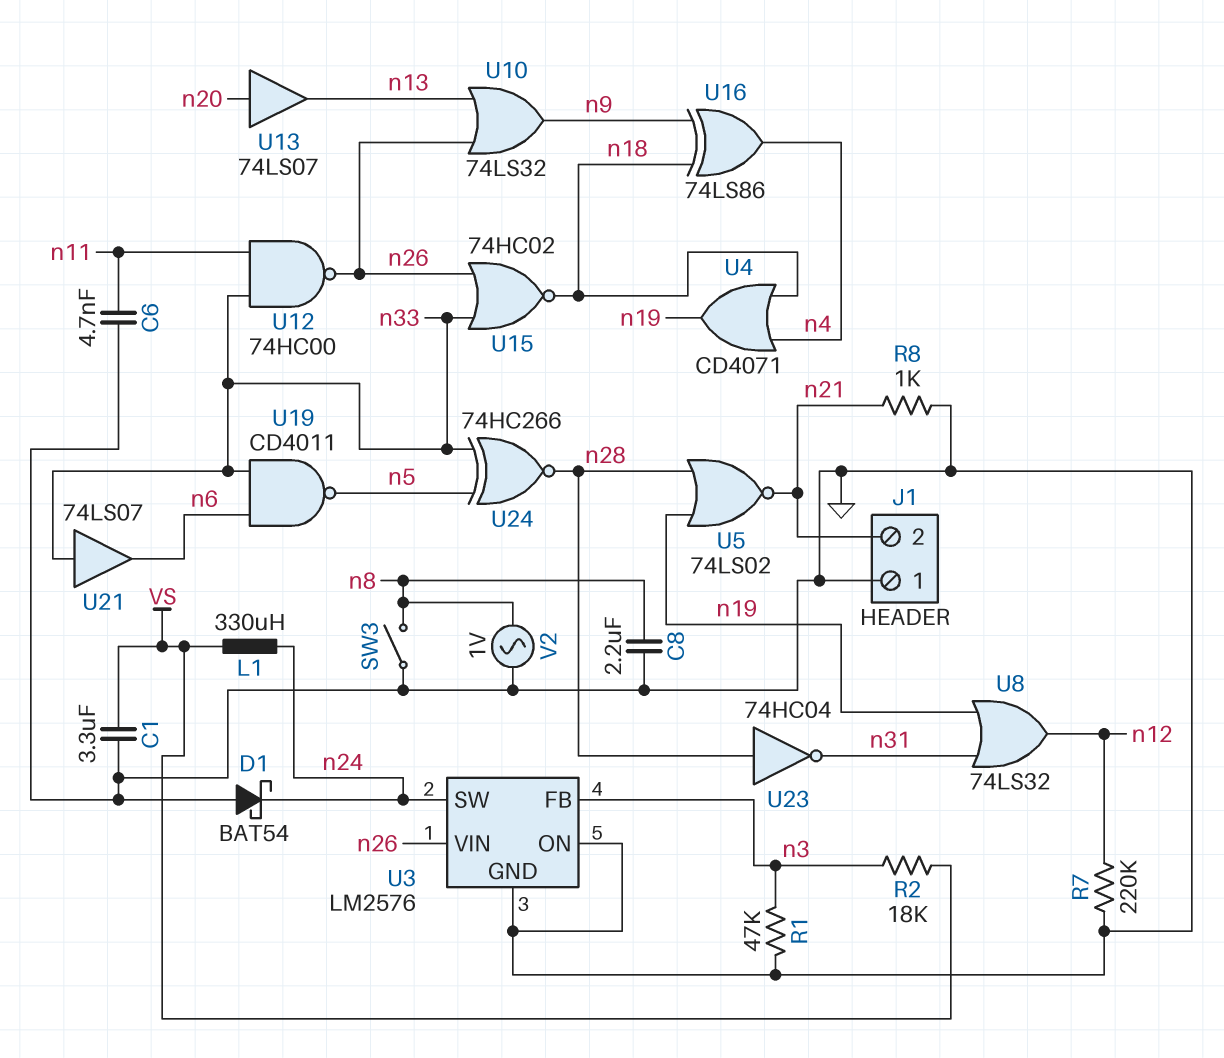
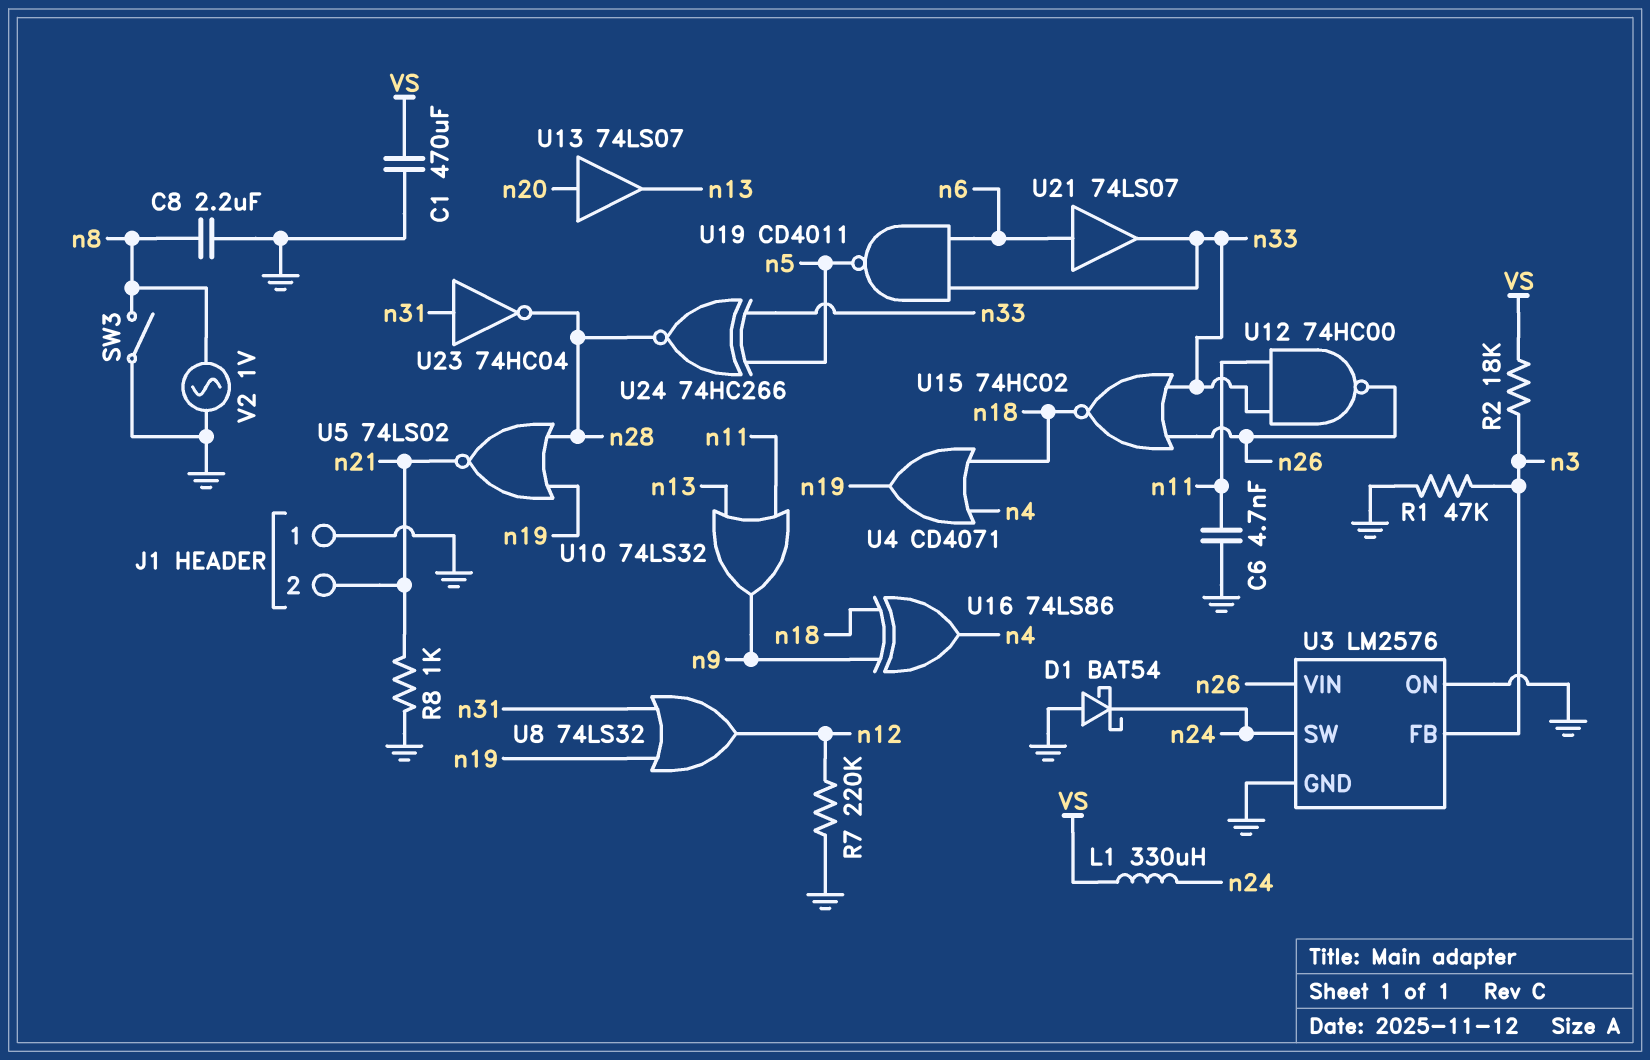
C1: 3.3uF (GND, VS) -> 470uF (GND, VS)
U10: OR 74LS32 (in n13, in n26, out n9) -> OR 74LS32 (in n11, in n13, out n9)
U21: buffer 74LS07 (in n33, out n6) -> buffer 74LS07 (in n6, out n33)
U23: NOT 74HC04 (in n28, out n31) -> NOT 74HC04 (in n31, out n28)

